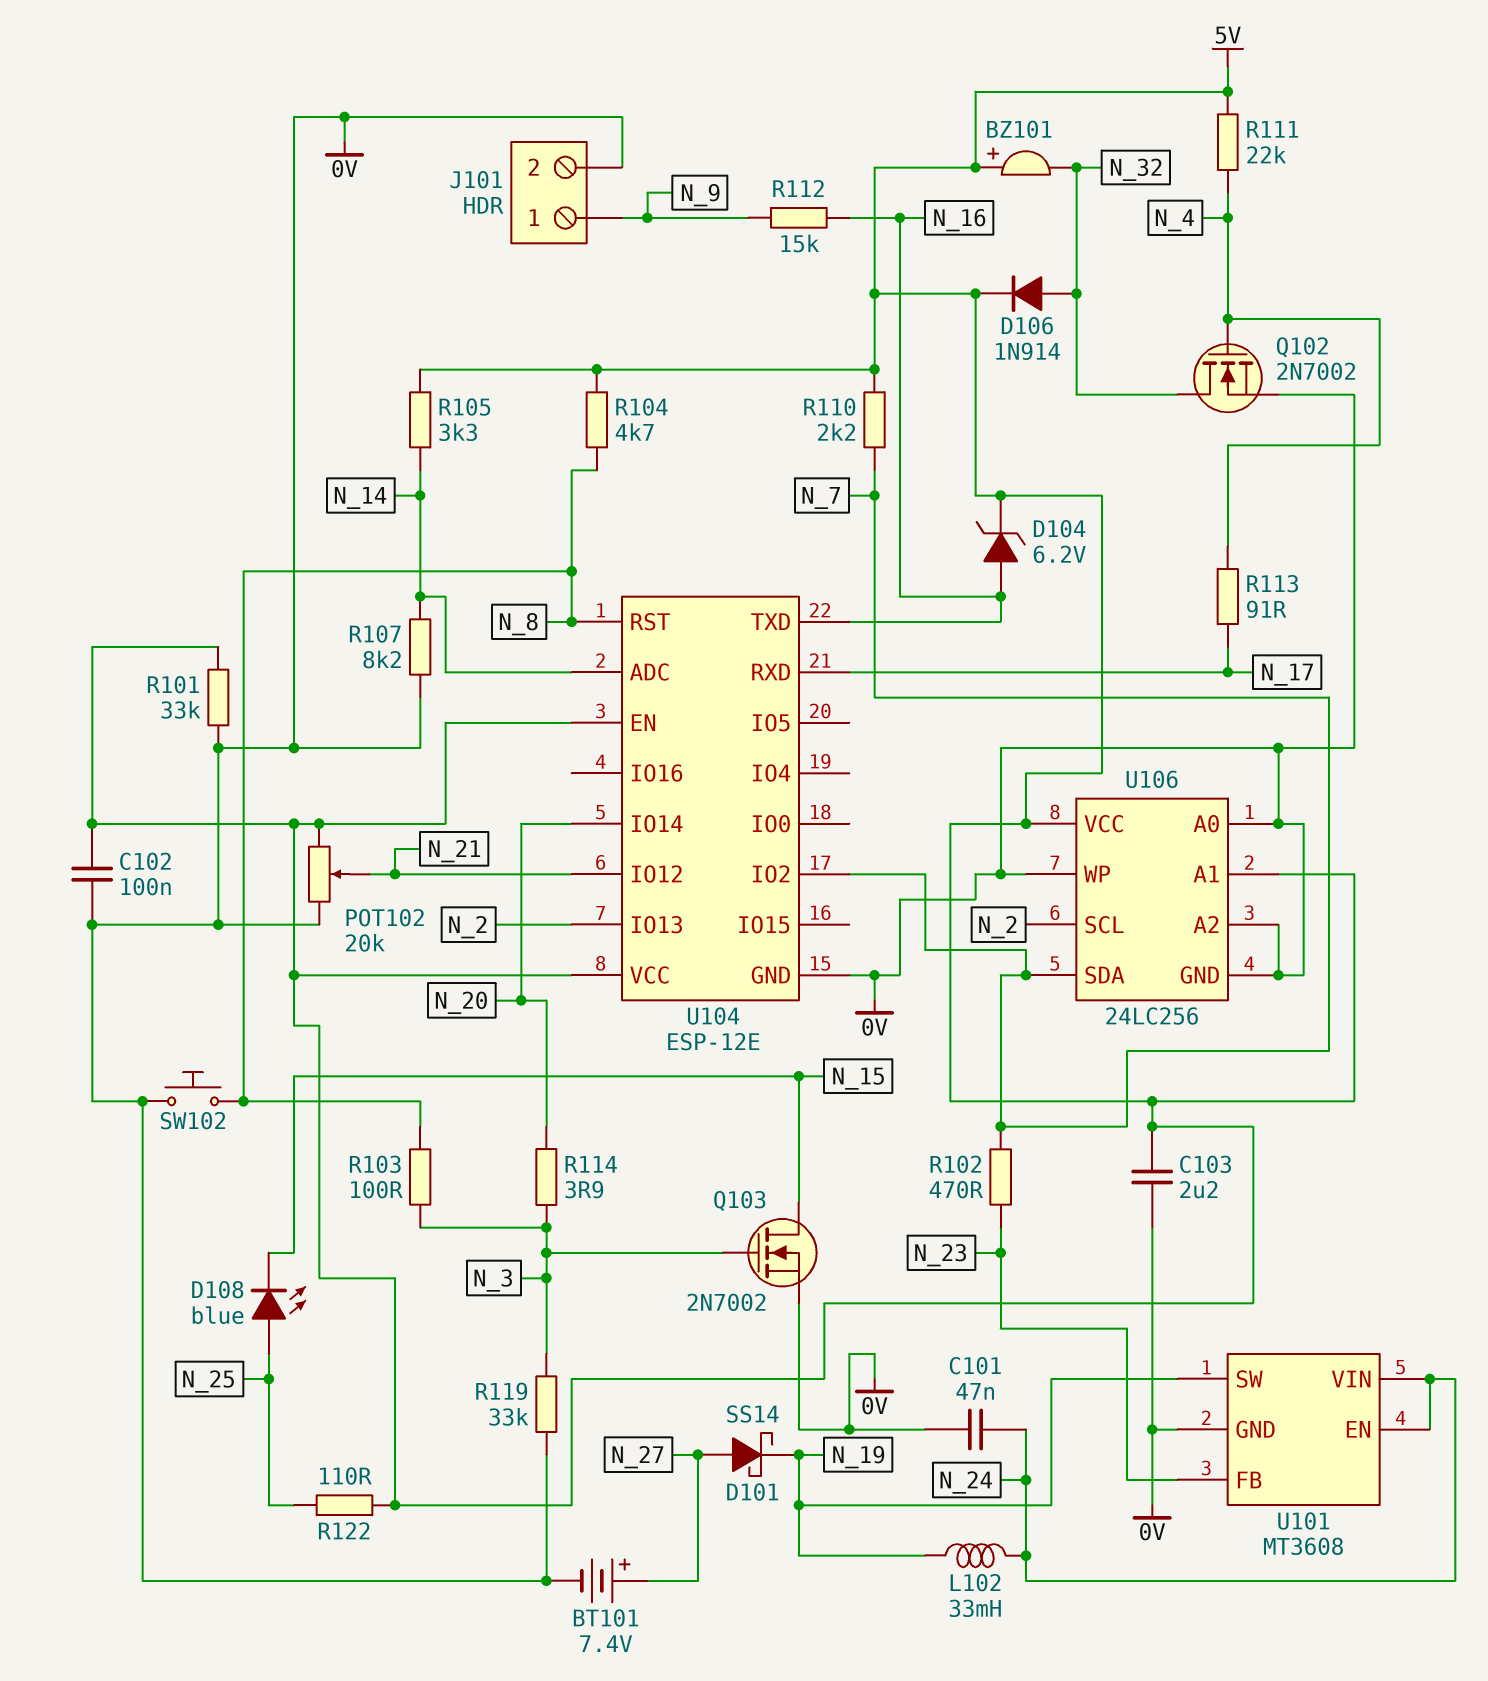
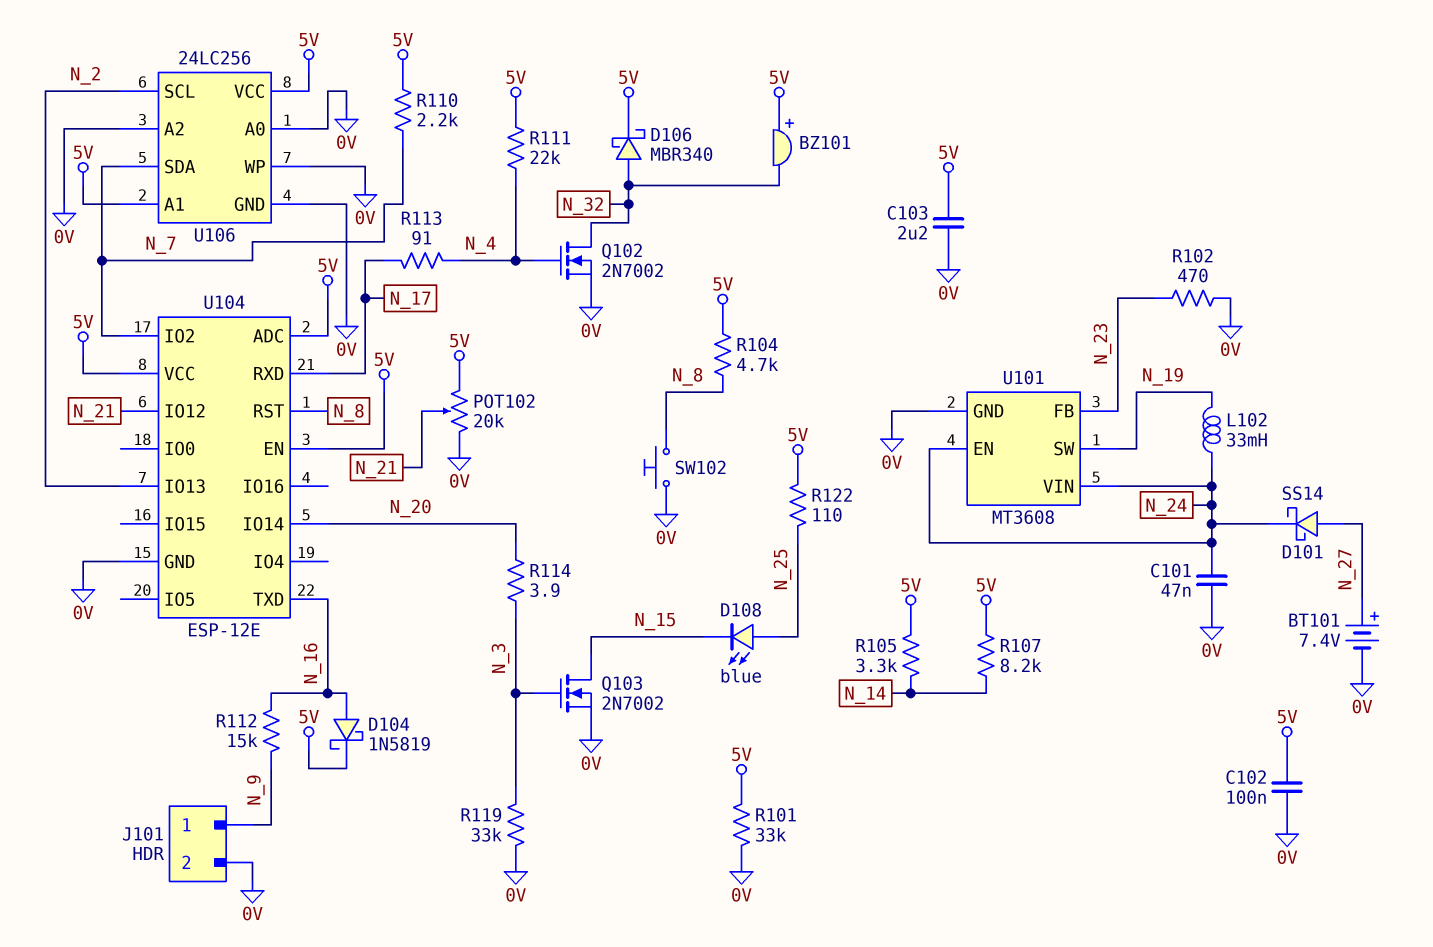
D101: schottky SS14 (A N_27, K N_19) -> schottky SS14 (A N_27, K N_24)
D104: zener 6.2V (A N_16, K 5V) -> schottky 1N5819 (A N_16, K 5V)
D106: diode 1N914 (A N_32, K 5V) -> schottky MBR340 (A N_32, K 5V)
R102: 470 (N_7, N_23) -> 470 (0V, N_23)
R103: 100 (N_3, N_8) -> none
R107: 8.2k (0V, N_14) -> 8.2k (5V, N_14)
U104 pin ADC: N_14 -> 5V

